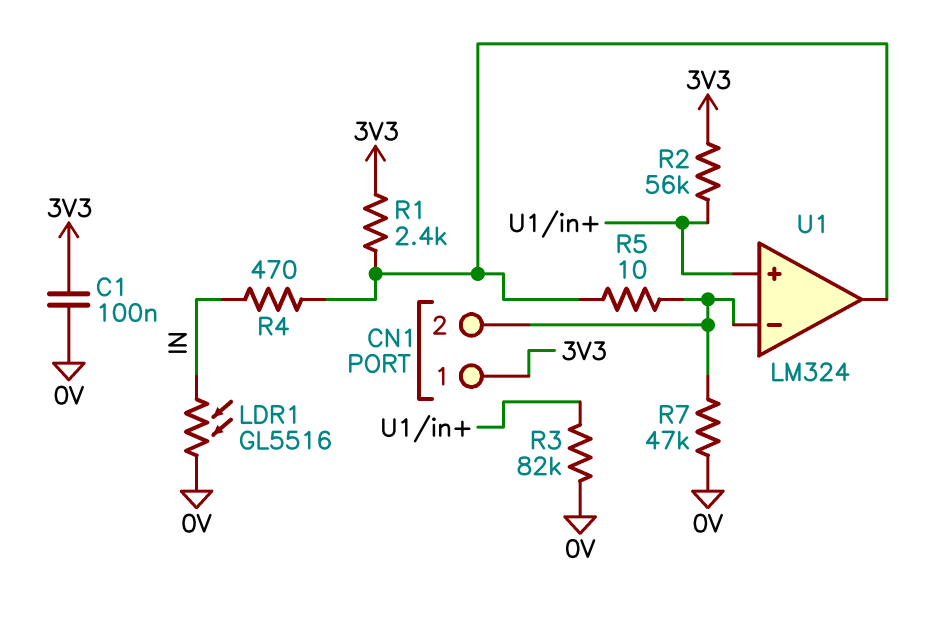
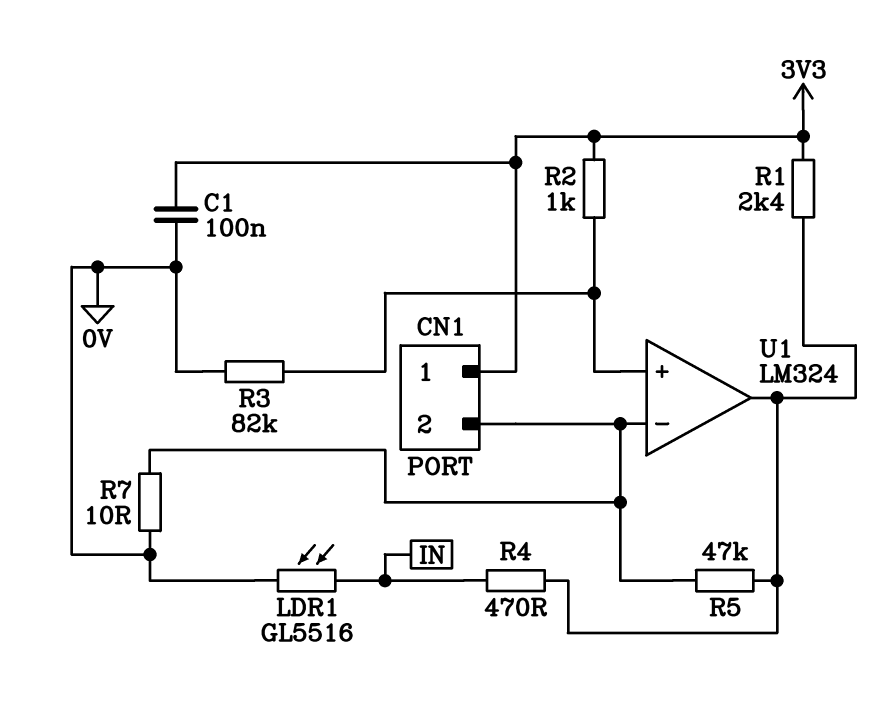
R2: 56k (3V3, U1/in+) -> 1k (3V3, U1/in+)
R5: 10 (CN1/2, U1/out) -> 47k (CN1/2, U1/out)
R7: 47k (0V, CN1/2) -> 10 (0V, CN1/2)

